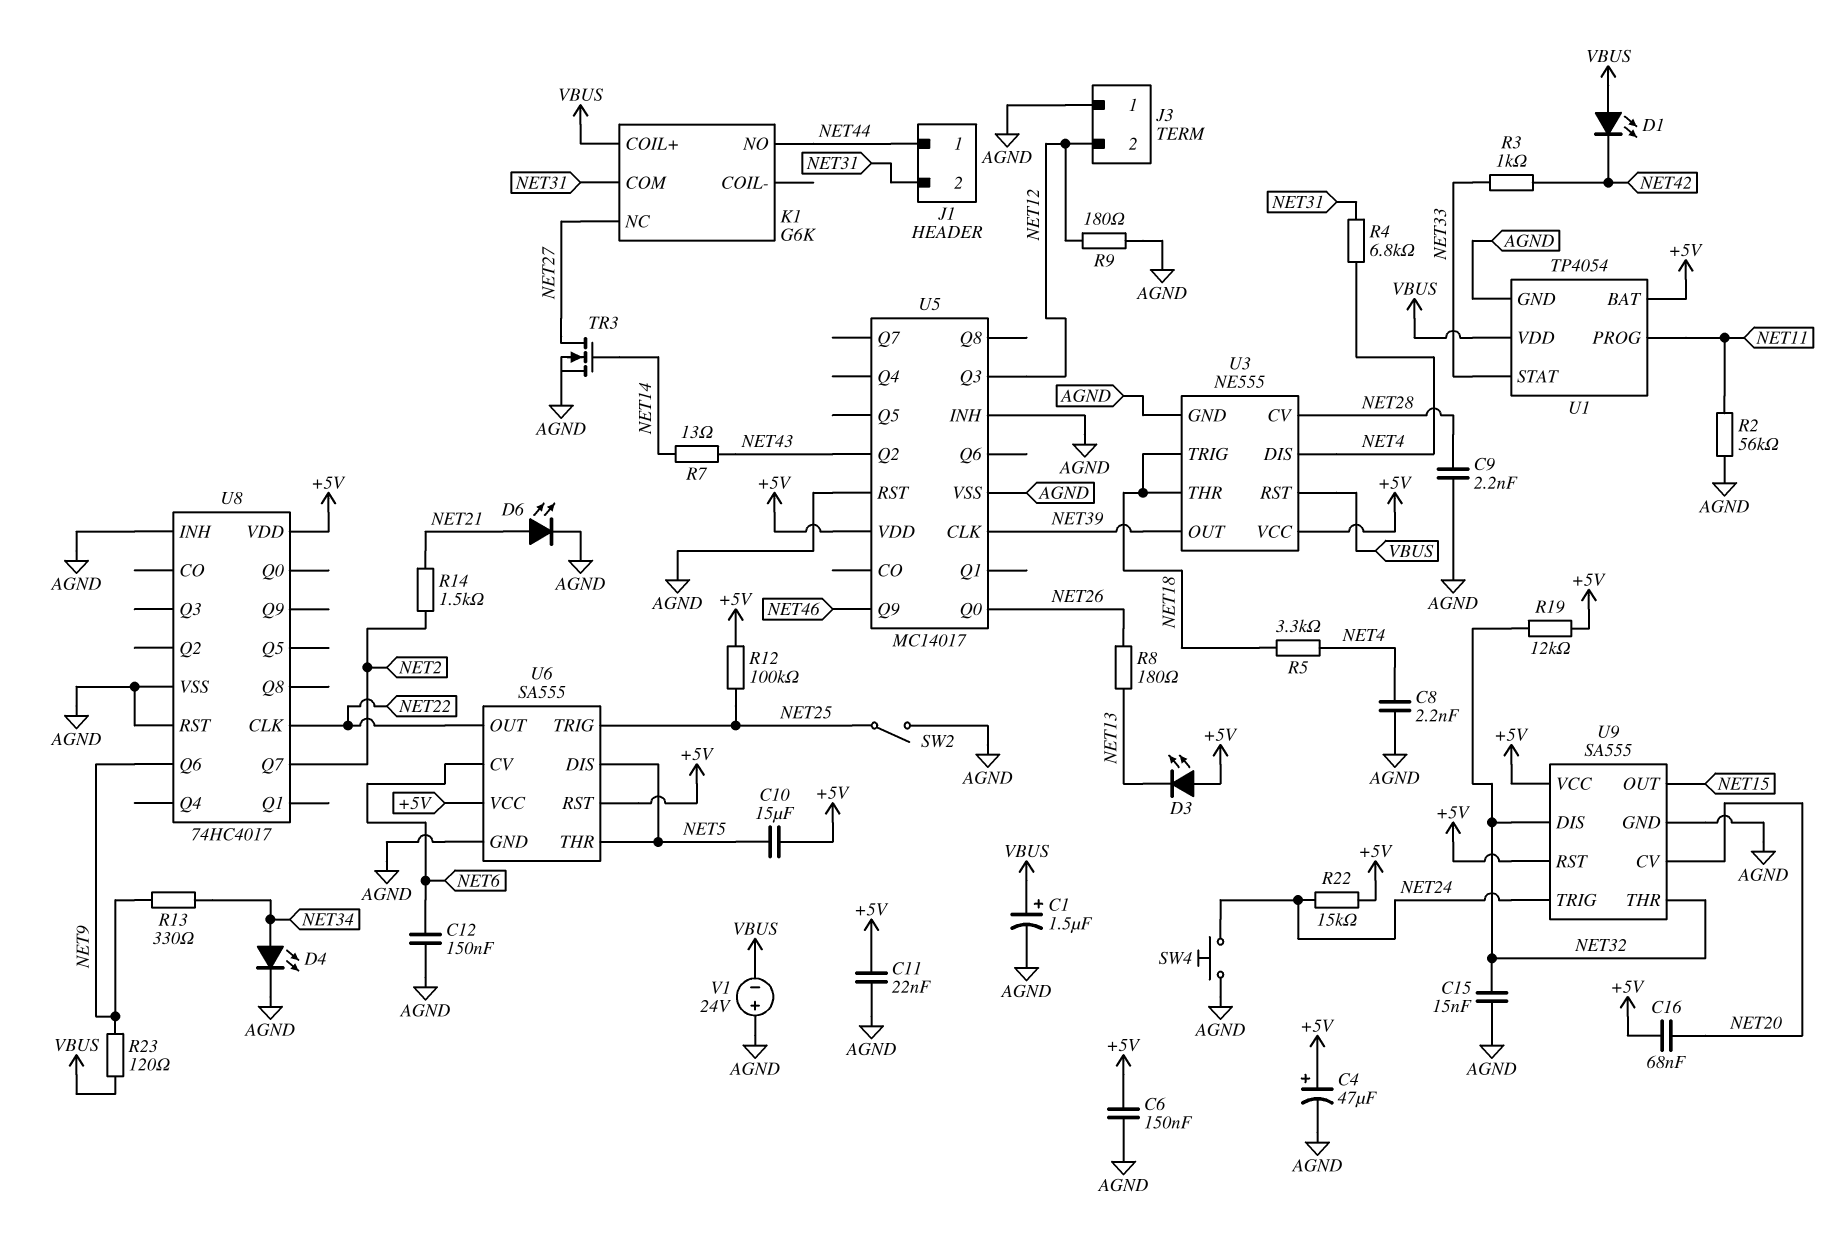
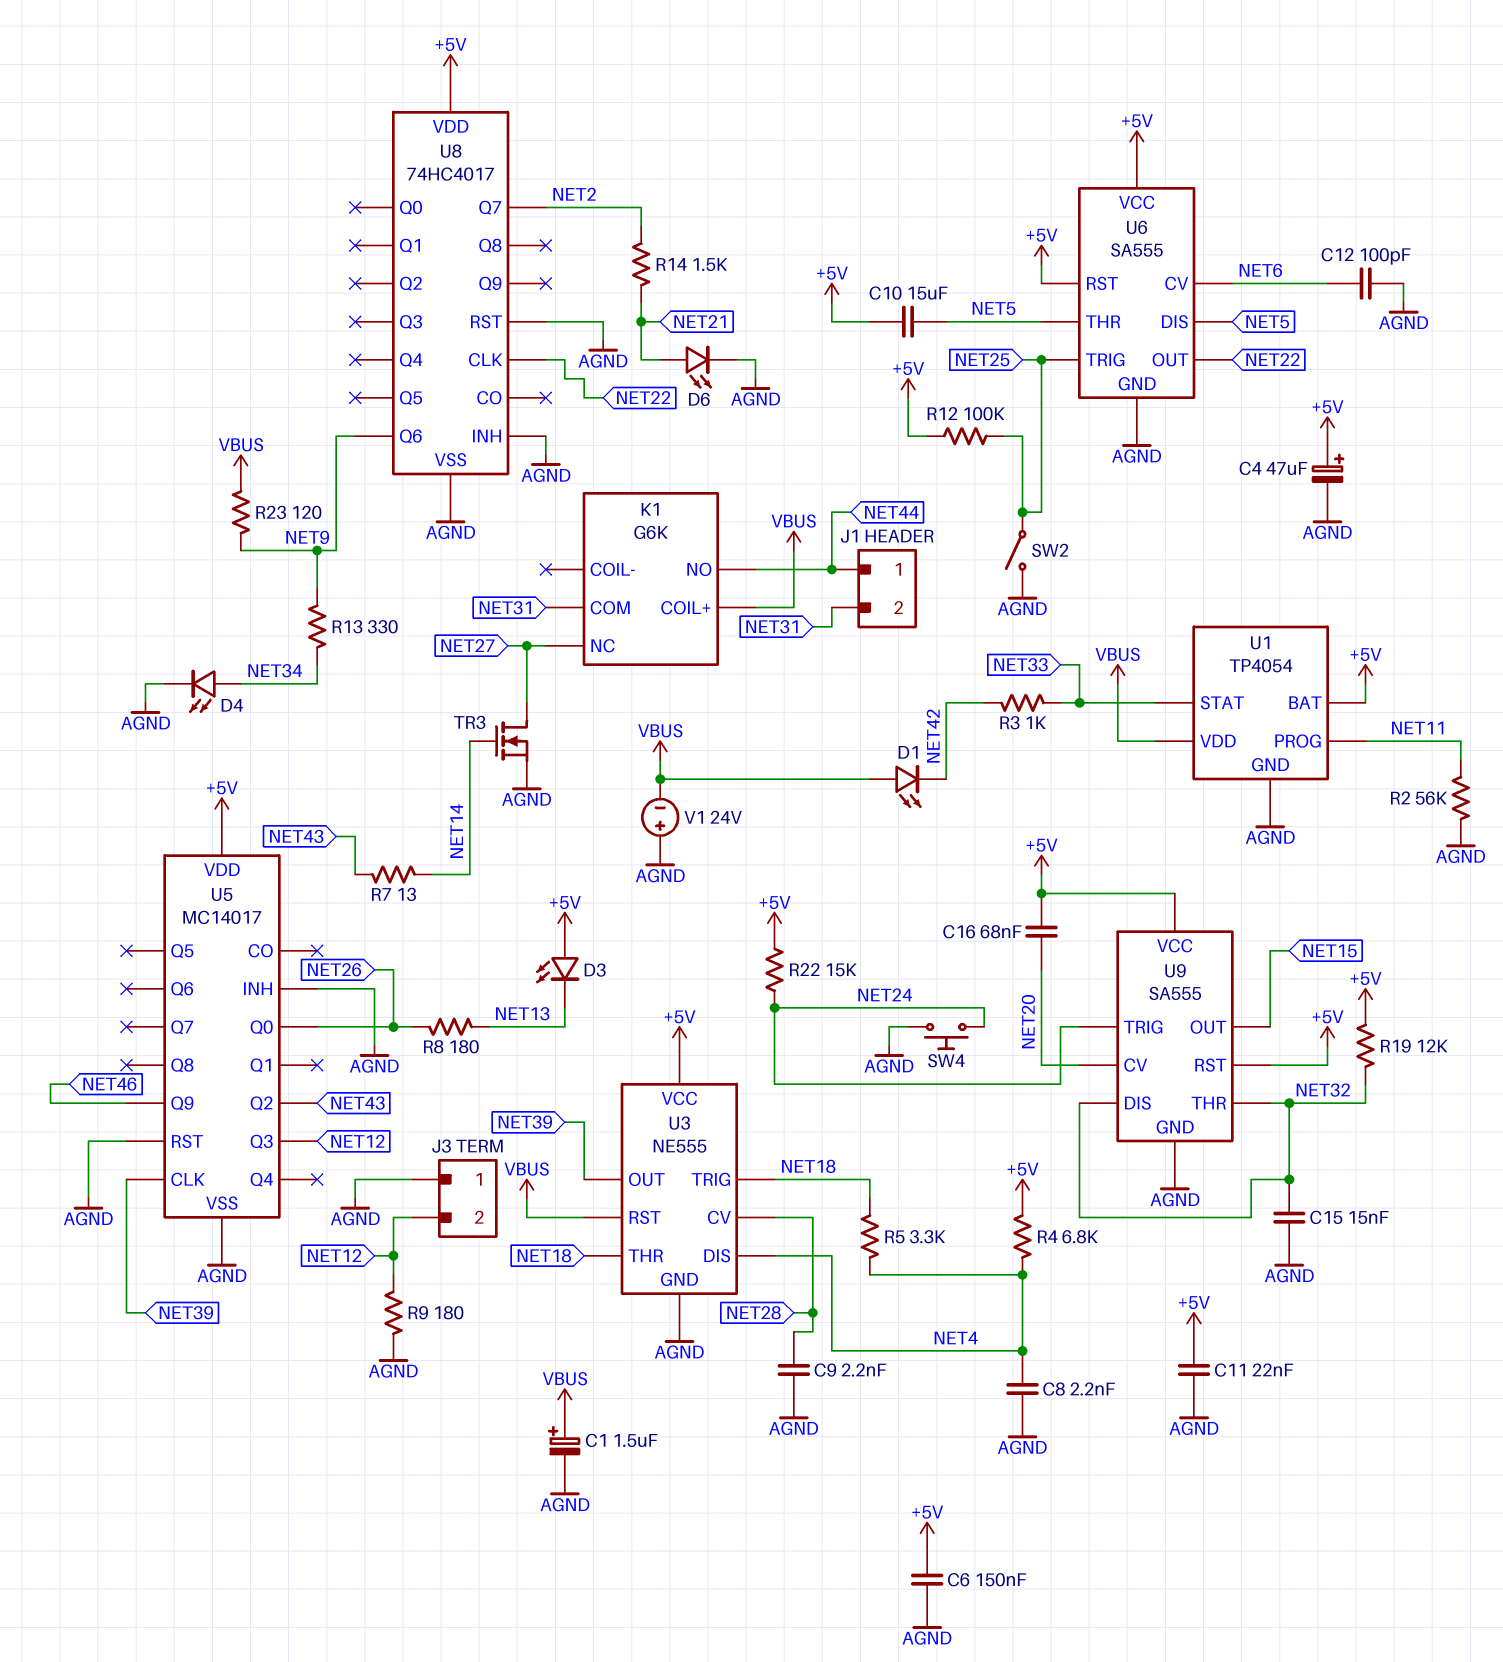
C12: 150nF (AGND, NET6) -> 100pF (AGND, NET6)
R4: 6.8k (NET4, NET31) -> 6.8k (+5V, NET4)

